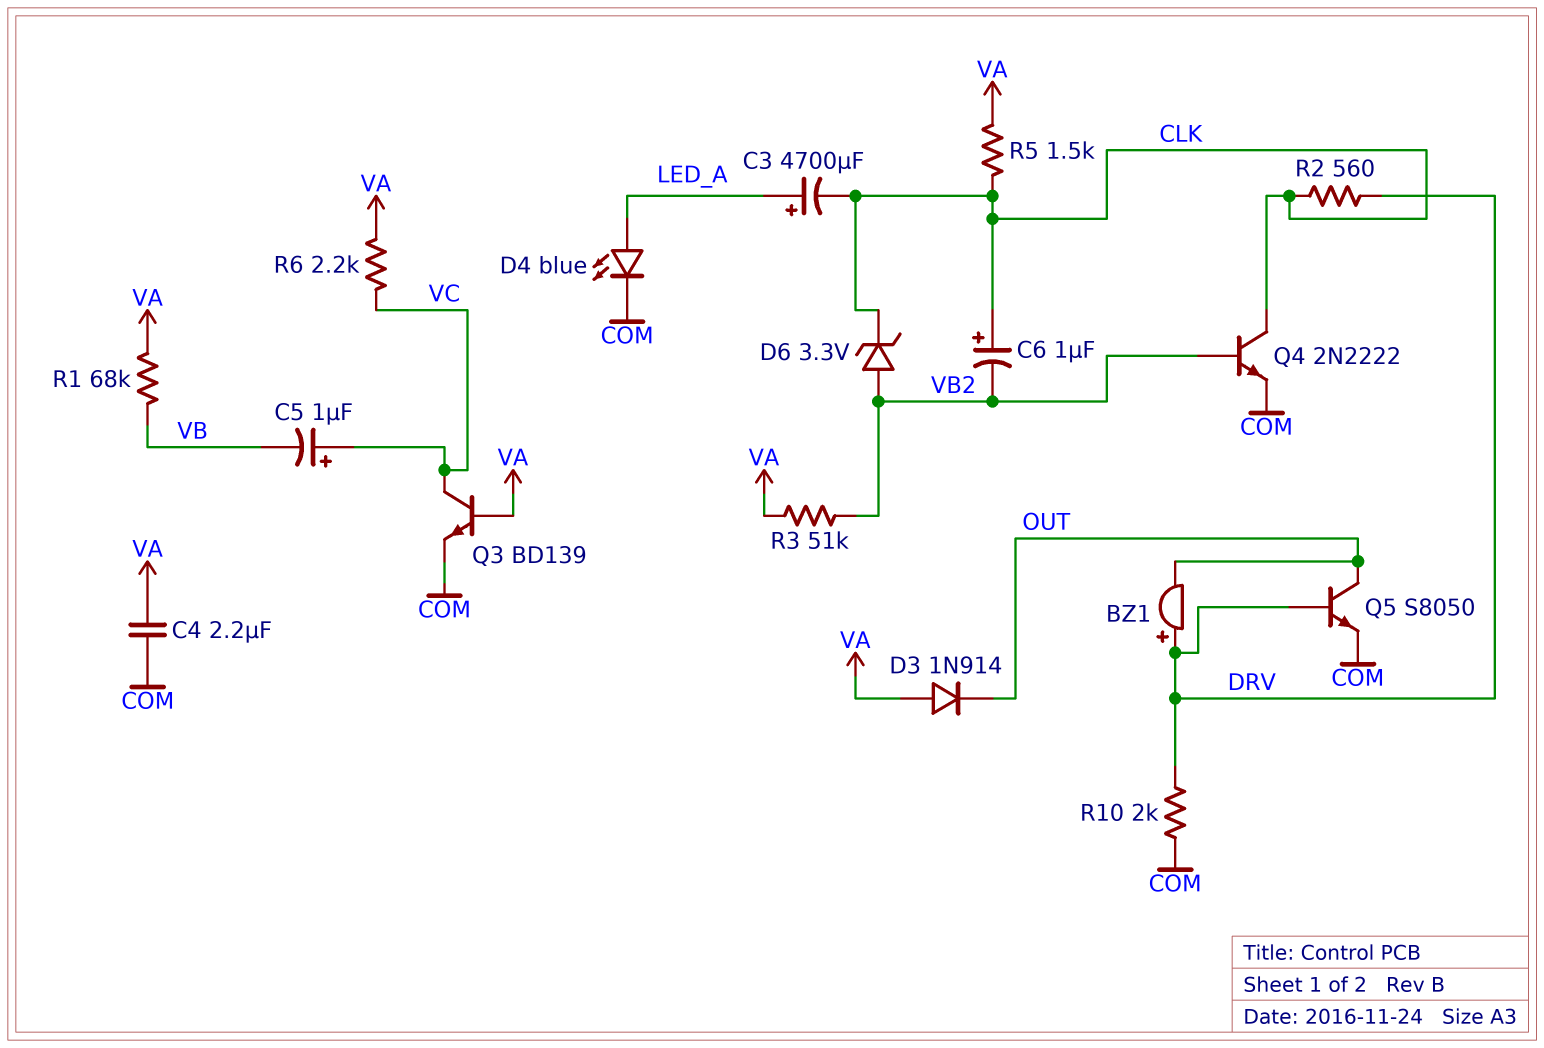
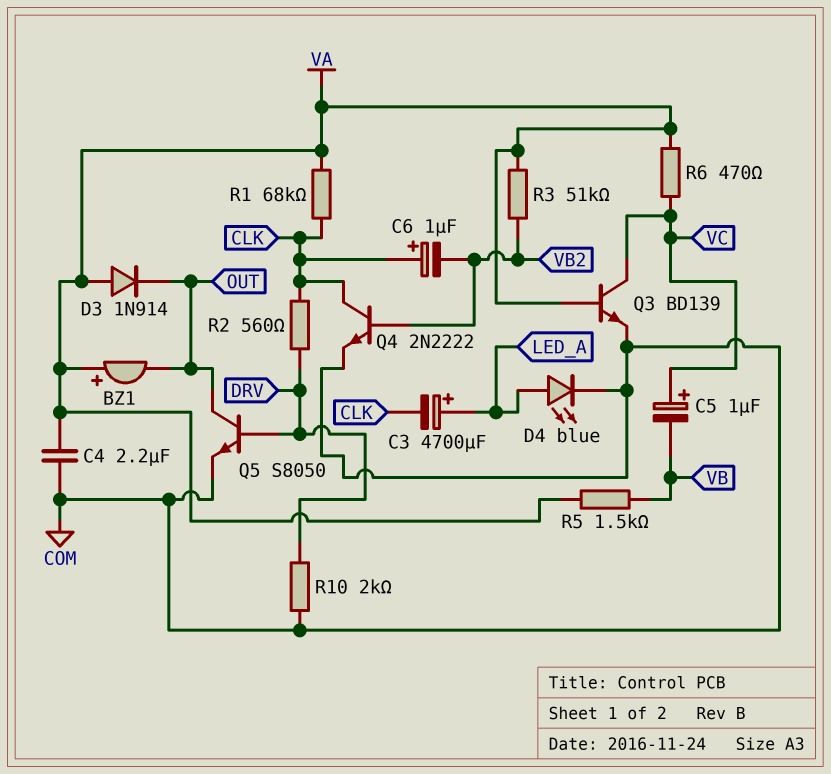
BZ1: buzzer (plus DRV, minus OUT) -> buzzer (plus VA, minus OUT)
D6: zener 3.3V (A VB2, K CLK) -> none
R1: 68k (VA, VB) -> 68k (CLK, VA)
R5: 1.5k (CLK, VA) -> 1.5k (VA, VB)
R6: 2.2k (VA, VC) -> 470 (VA, VC)

